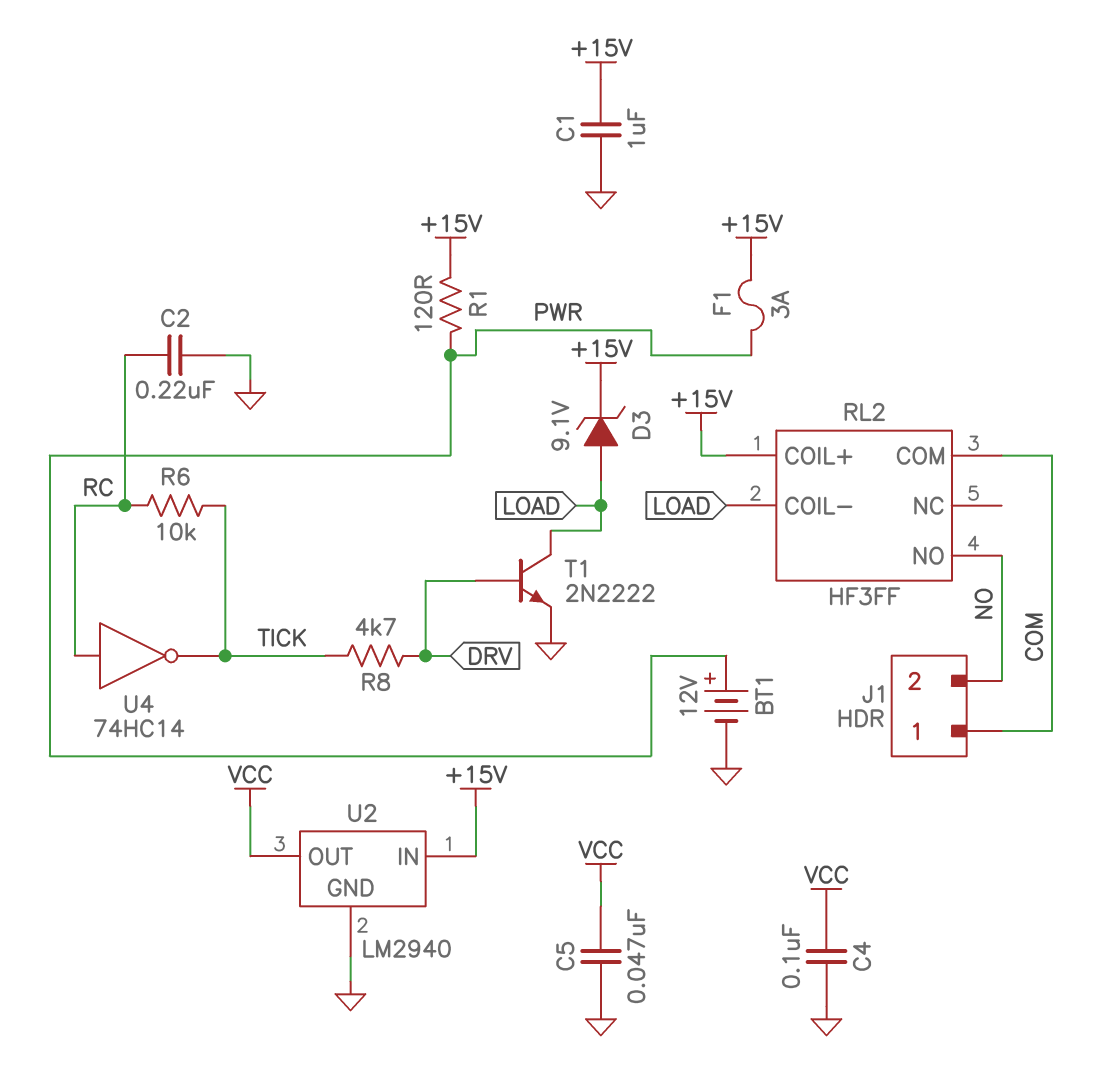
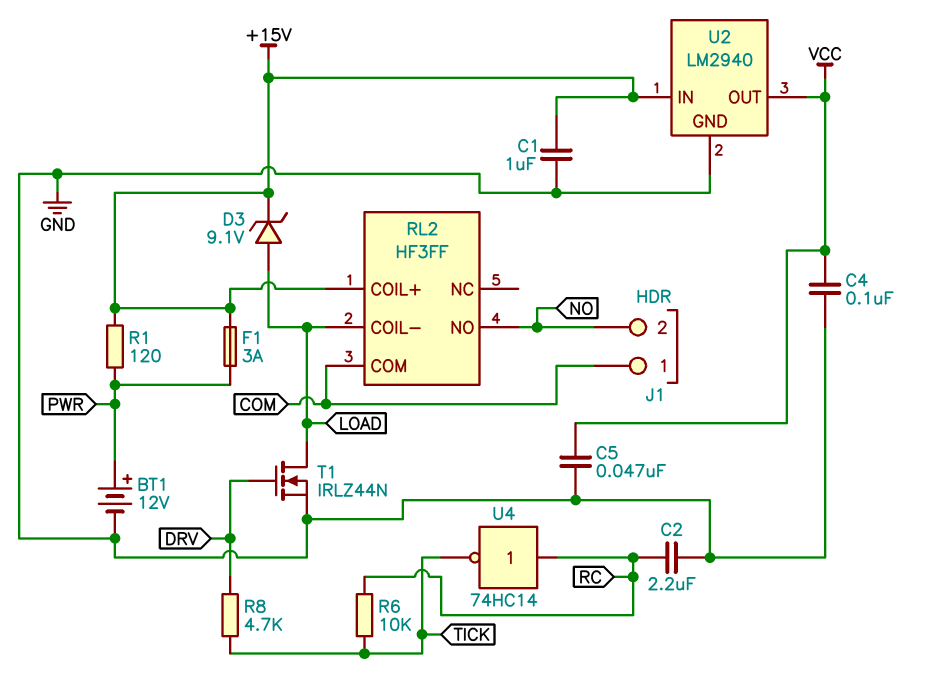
C2: 220nF (GND, RC) -> 2.2uF (GND, RC)
T1: NPN 2N2222 (B DRV, C LOAD, E GND) -> NMOS IRLZ44N (G DRV, D LOAD, S GND)

